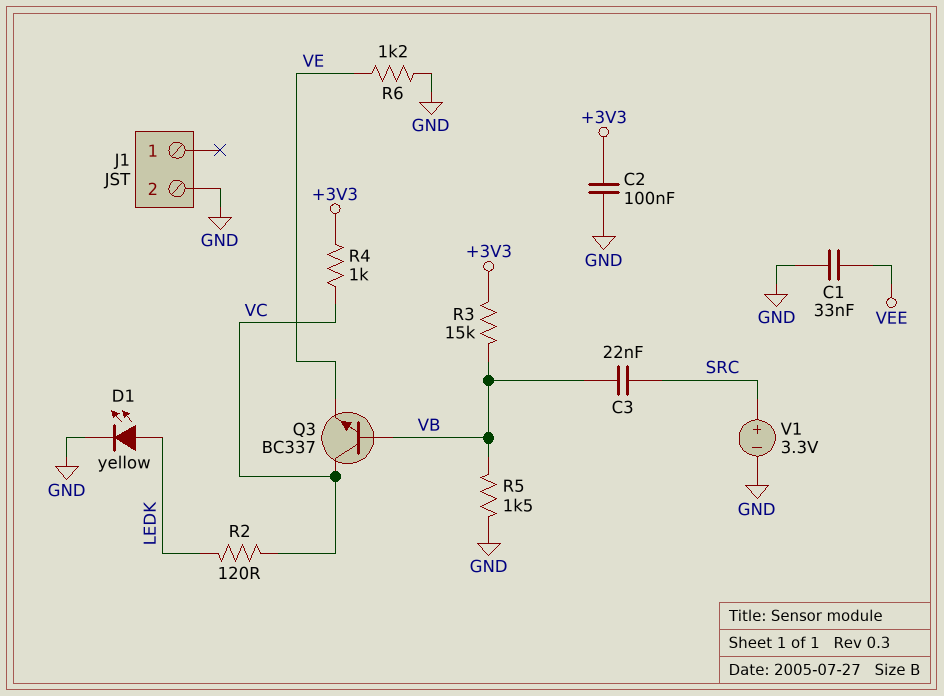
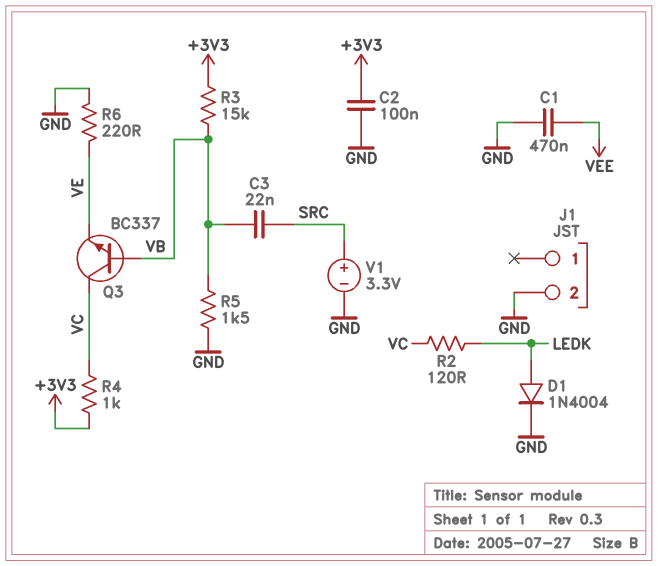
C1: 33nF (GND, VEE) -> 470nF (GND, VEE)
D1: LED yellow (A LEDK, K GND) -> diode 1N4004 (A LEDK, K GND)
R6: 1.2k (GND, VE) -> 220 (GND, VE)

